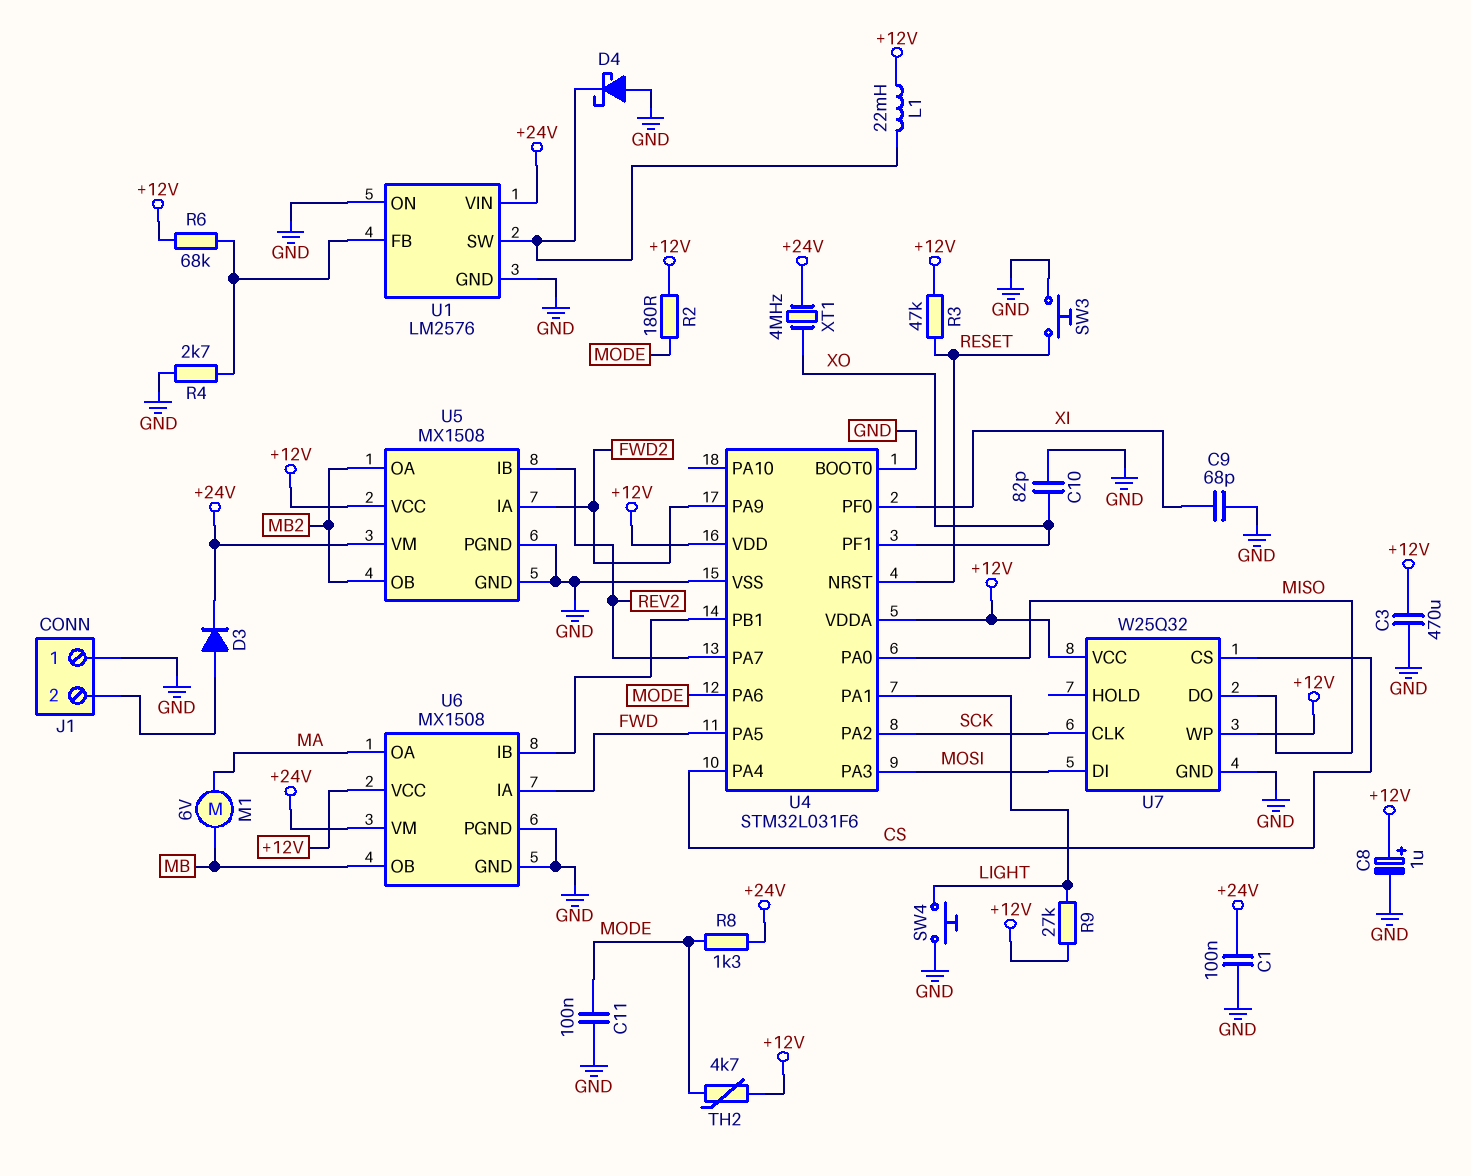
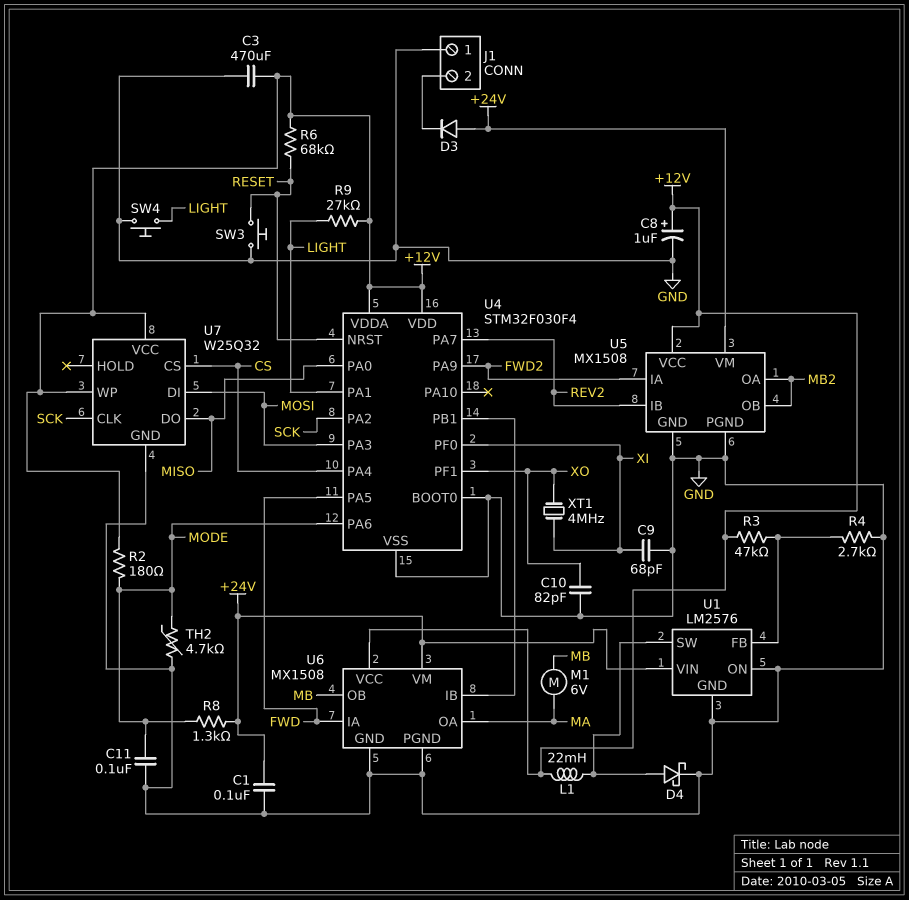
D3: diode (A J1/2, K +24V) -> diode (A +24V, K J1/2)
D4: schottky (A GND, K U1/SW) -> schottky (A U1/SW, K GND)
R3: 47k (+12V, RESET) -> 47k (+12V, U1/FB)
R6: 68k (+12V, U1/FB) -> 68k (+12V, RESET)
TH2: 4.7k (+12V, MODE) -> 4.7k (GND, MODE)
U4: STM32L031F6 -> STM32F030F4
XT1: 4MHz (+24V, XO) -> 4MHz (XI, XO)

